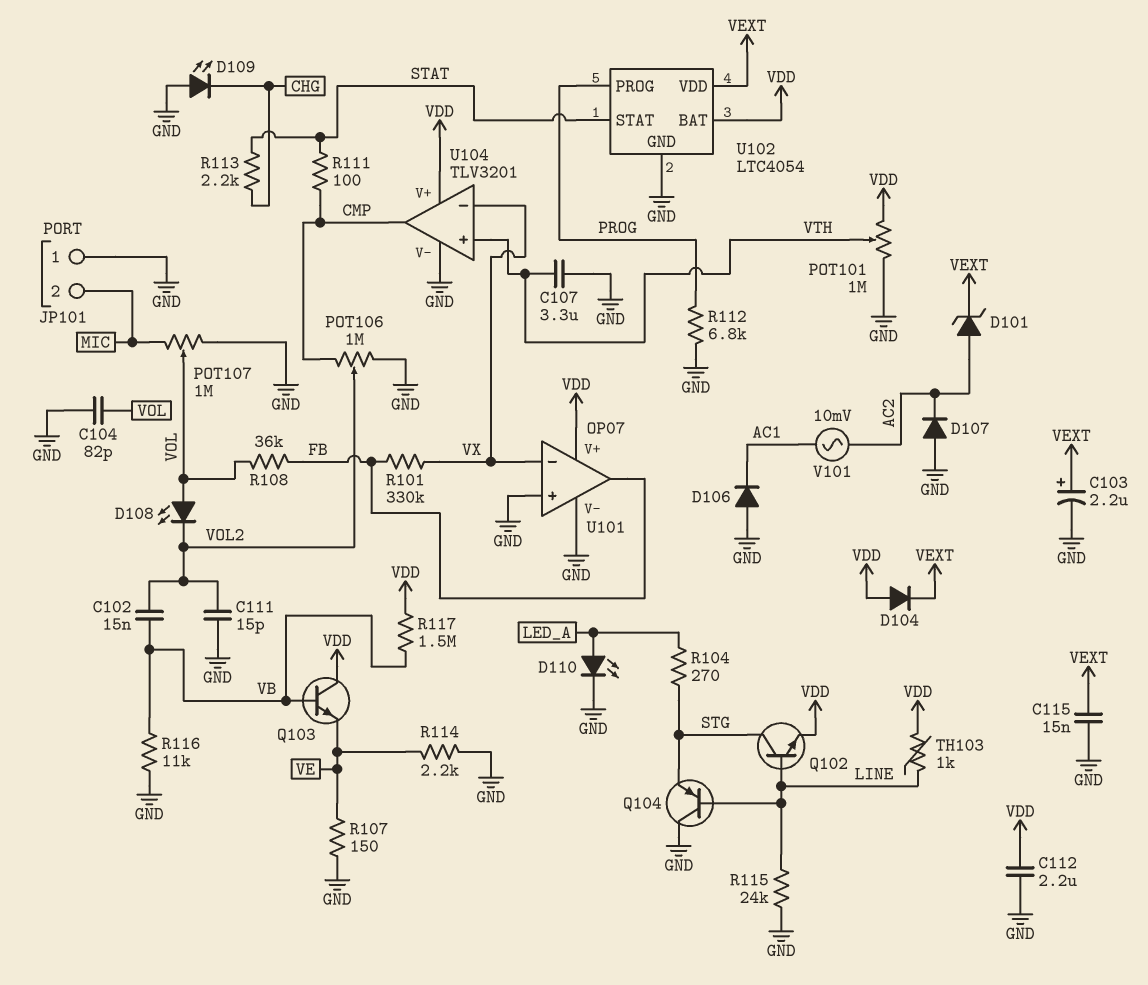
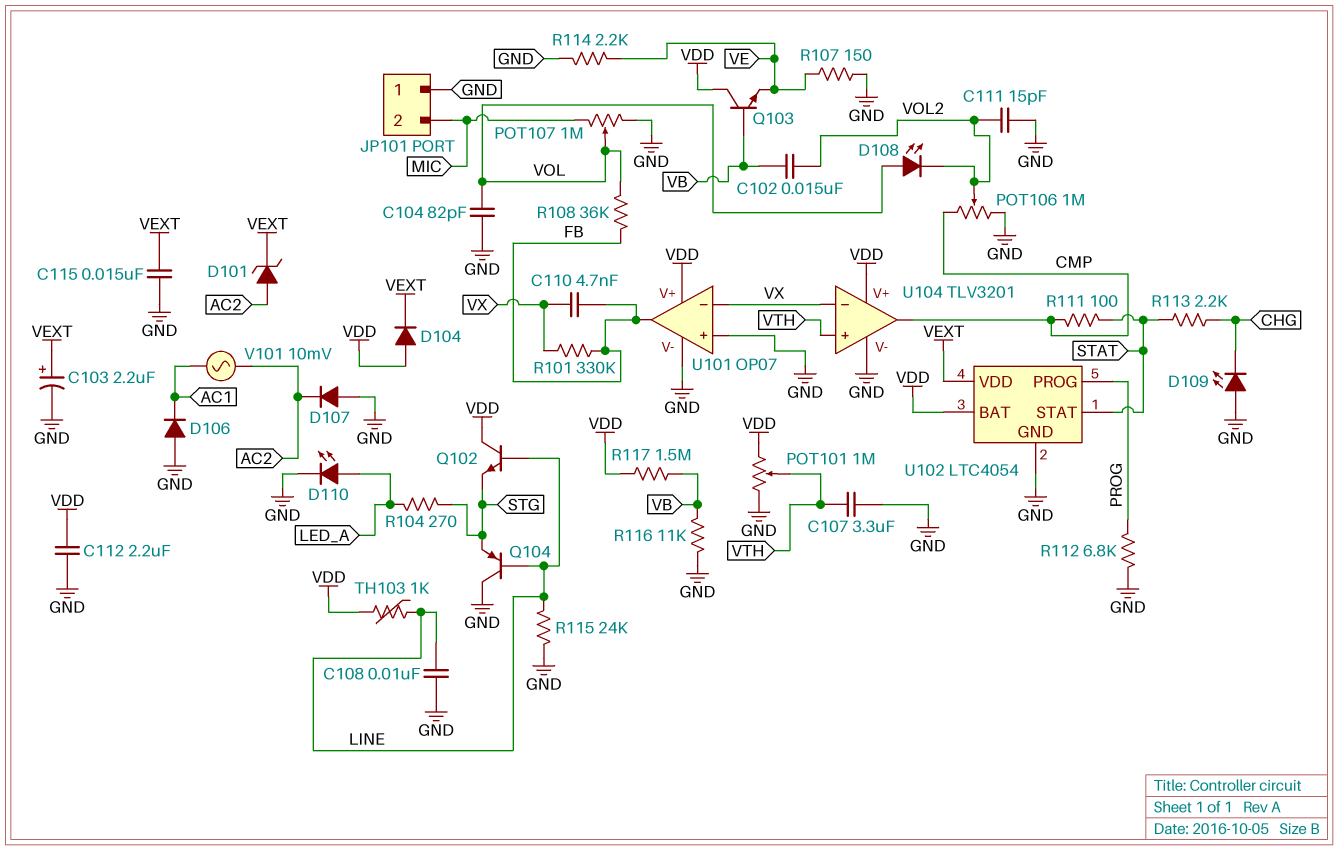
C108: none -> 10nF (GND, LINE)
C110: none -> 4.7nF (FB, VX)
Q102: NPN (B LINE, C STG, E VDD) -> NPN (B LINE, C VDD, E STG)

